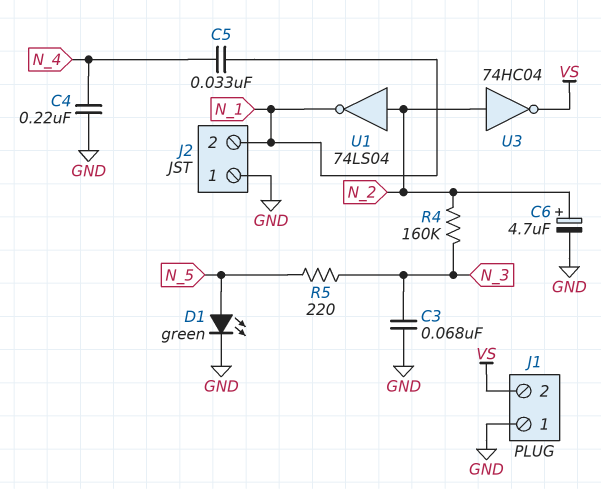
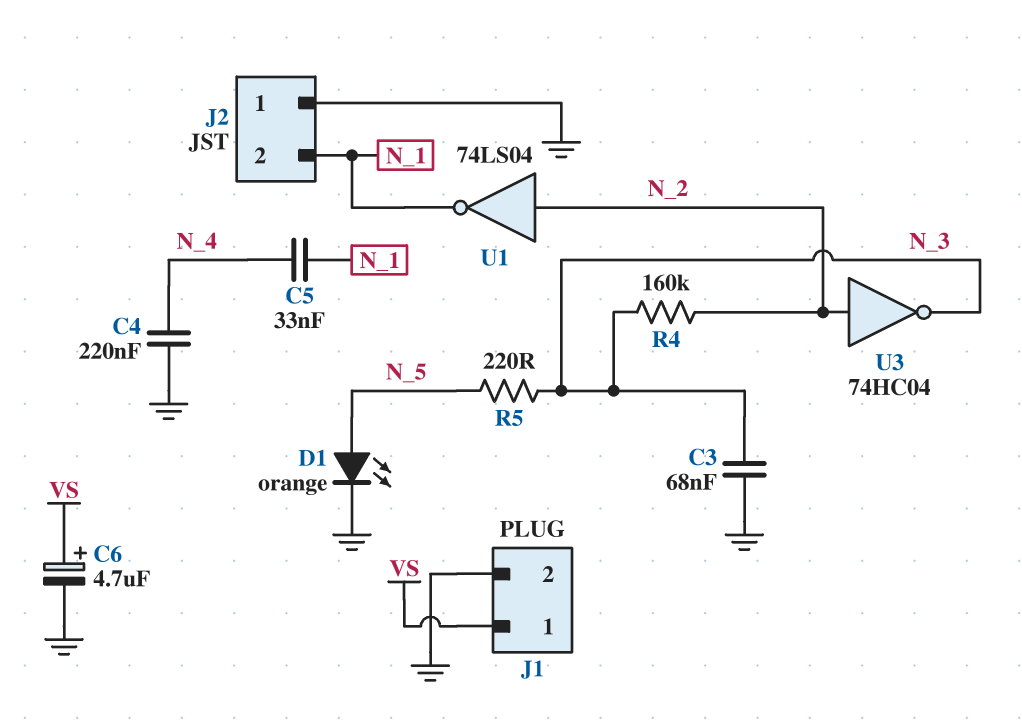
C6: 4.7uF (plus N_2, minus GND) -> 4.7uF (plus VS, minus GND)
D1: LED green (A N_5, K GND) -> LED orange (A N_5, K GND)
J1 pin 1: GND -> VS
J1 pin 2: VS -> GND
U3: NOT 74HC04 (in N_2, out VS) -> NOT 74HC04 (in N_2, out N_3)

